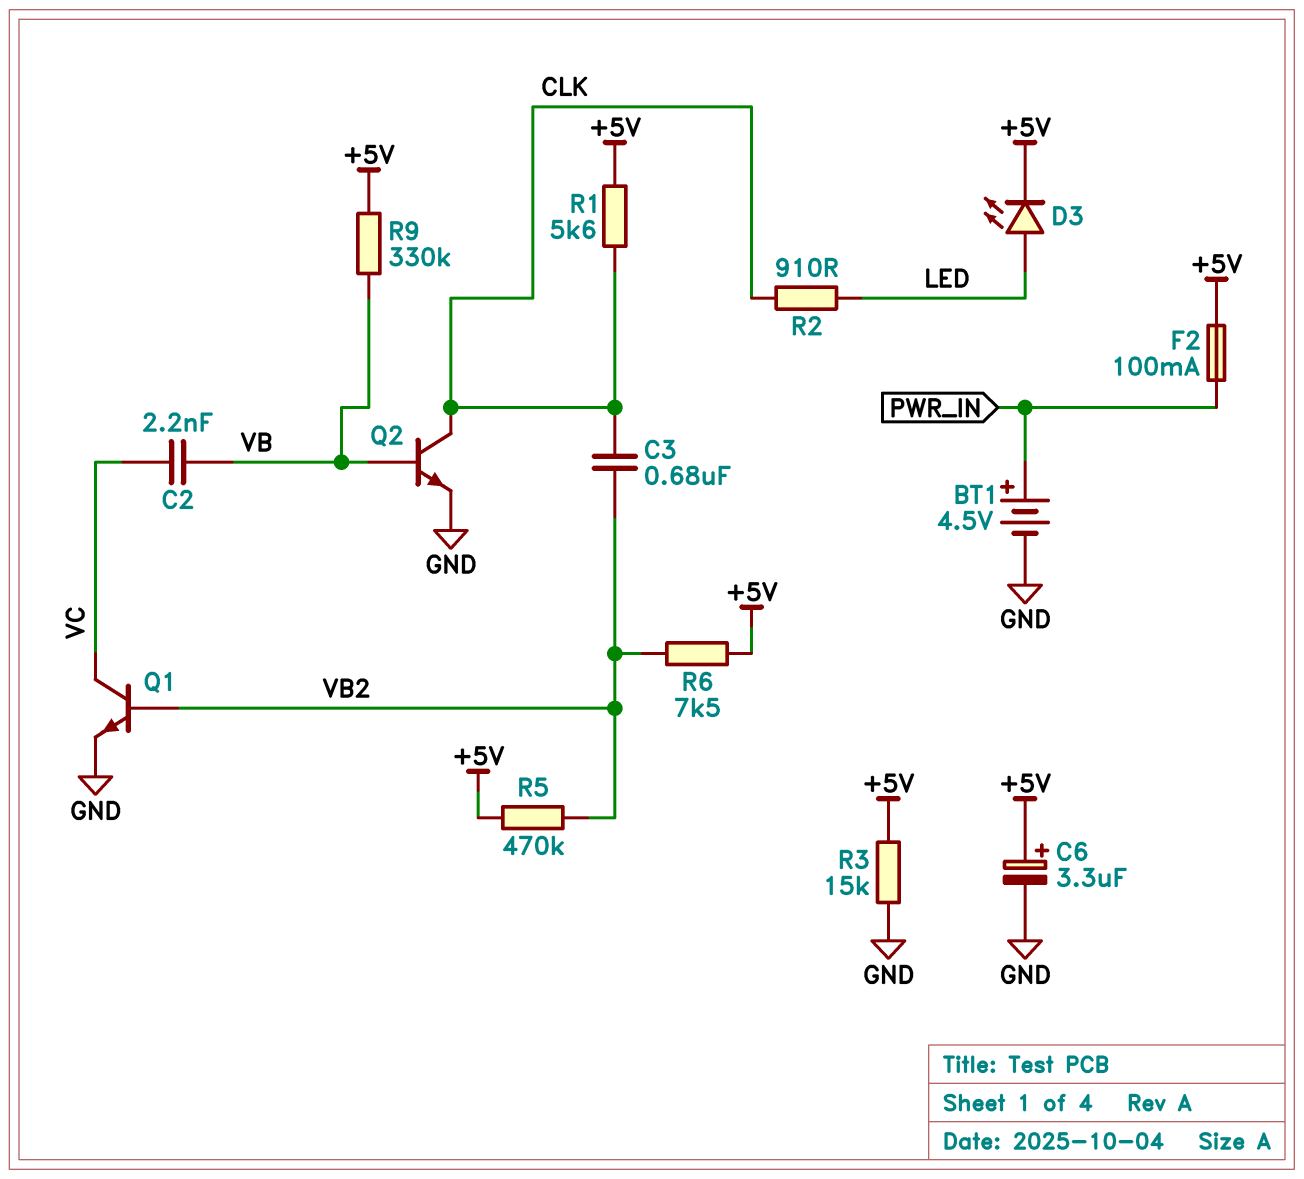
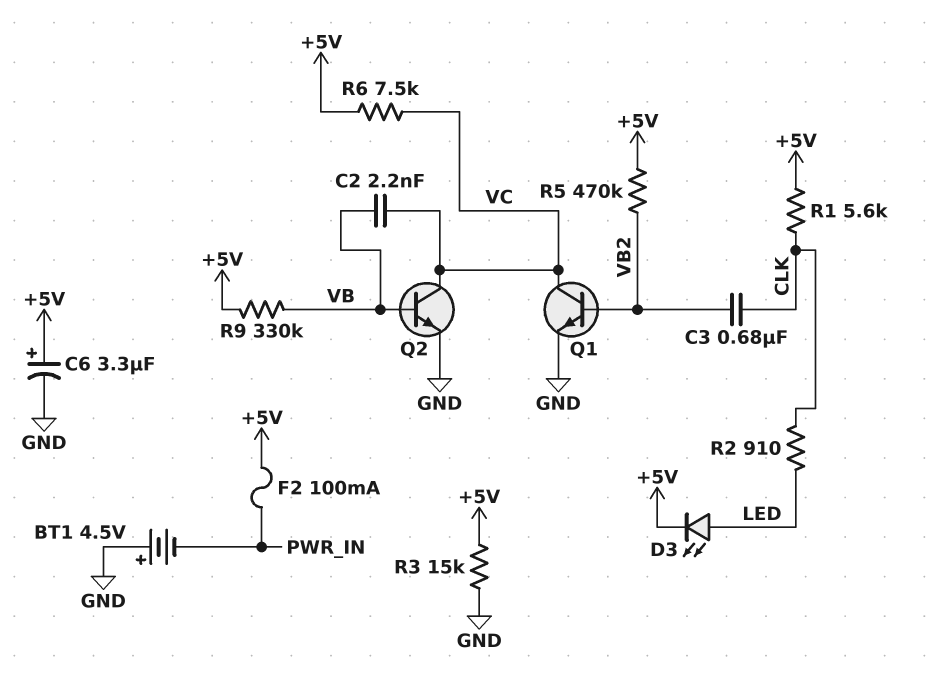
BT1: 4.5V (plus PWR_IN, minus GND) -> 4.5V (plus GND, minus PWR_IN)
Q2: NPN (B VB, C CLK, E GND) -> NPN (B VB, C VC, E GND)
R6: 7.5k (+5V, VB2) -> 7.5k (+5V, VC)

